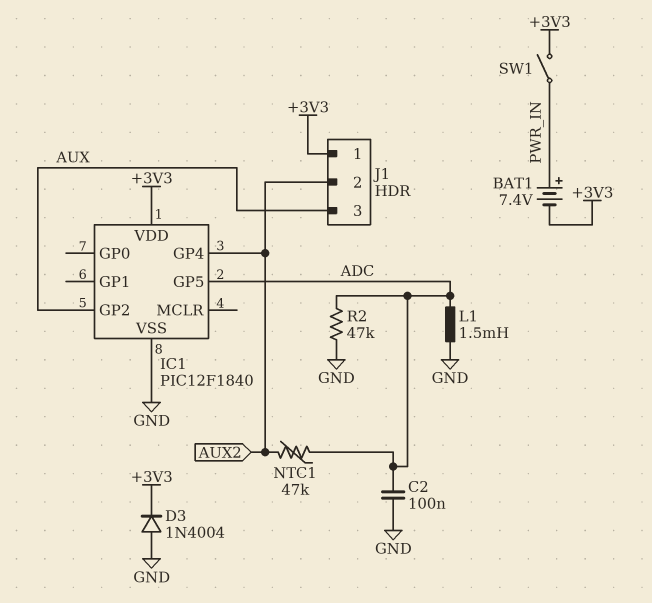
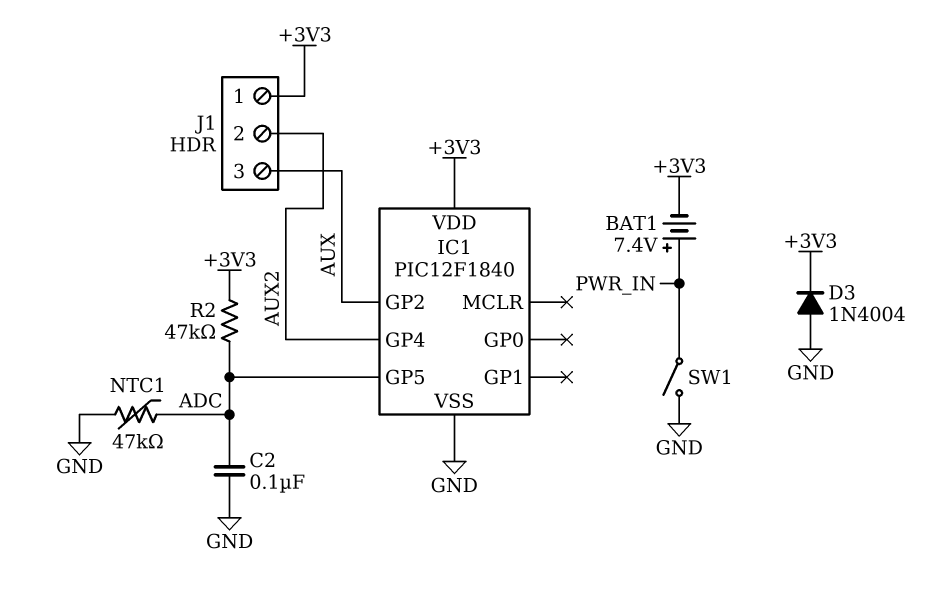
L1: 1.5mH (ADC, GND) -> none
NTC1: 47k (ADC, AUX2) -> 47k (ADC, GND)
R2: 47k (ADC, GND) -> 47k (+3V3, ADC)
SW1: switch (+3V3, PWR_IN) -> switch (GND, PWR_IN)

